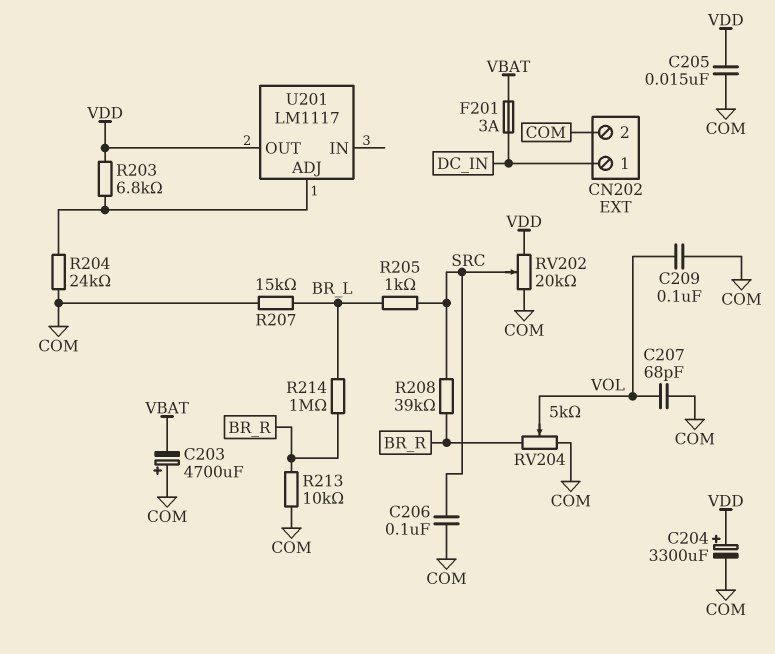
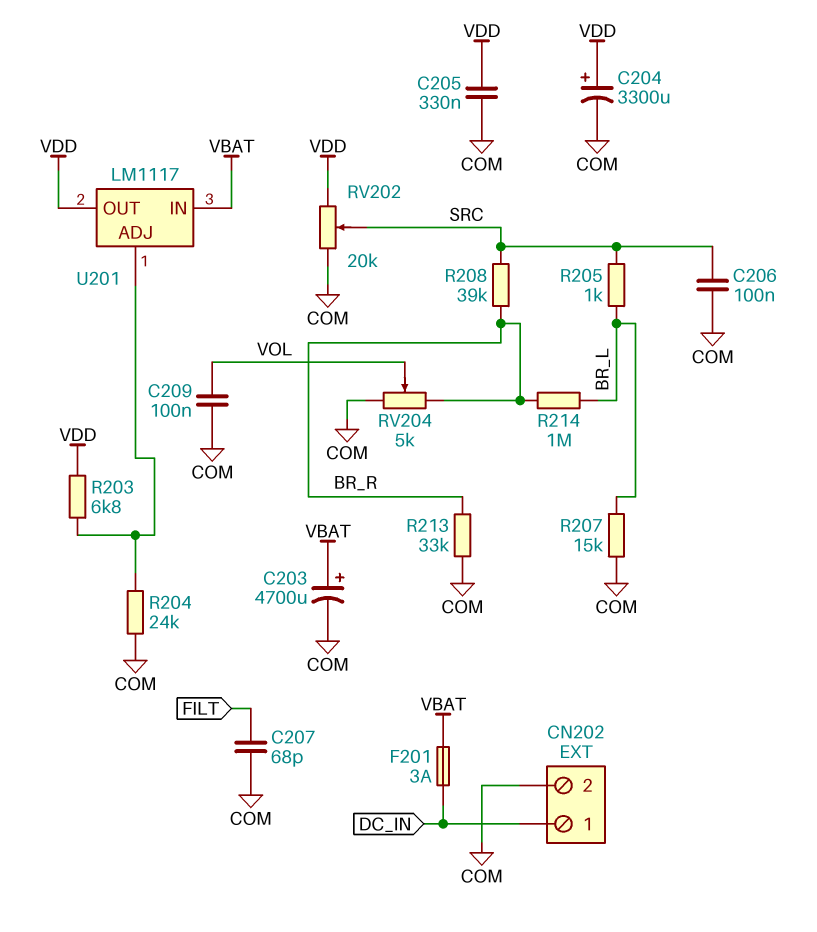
C203: 4700uF (plus COM, minus VBAT) -> 4700uF (plus VBAT, minus COM)
C205: 15nF (COM, VDD) -> 330nF (COM, VDD)
C207: 68pF (COM, VOL) -> 68pF (COM, FILT)
R213: 10k (BR_R, COM) -> 33k (BR_R, COM)
U201 pin IN: none -> VBAT

